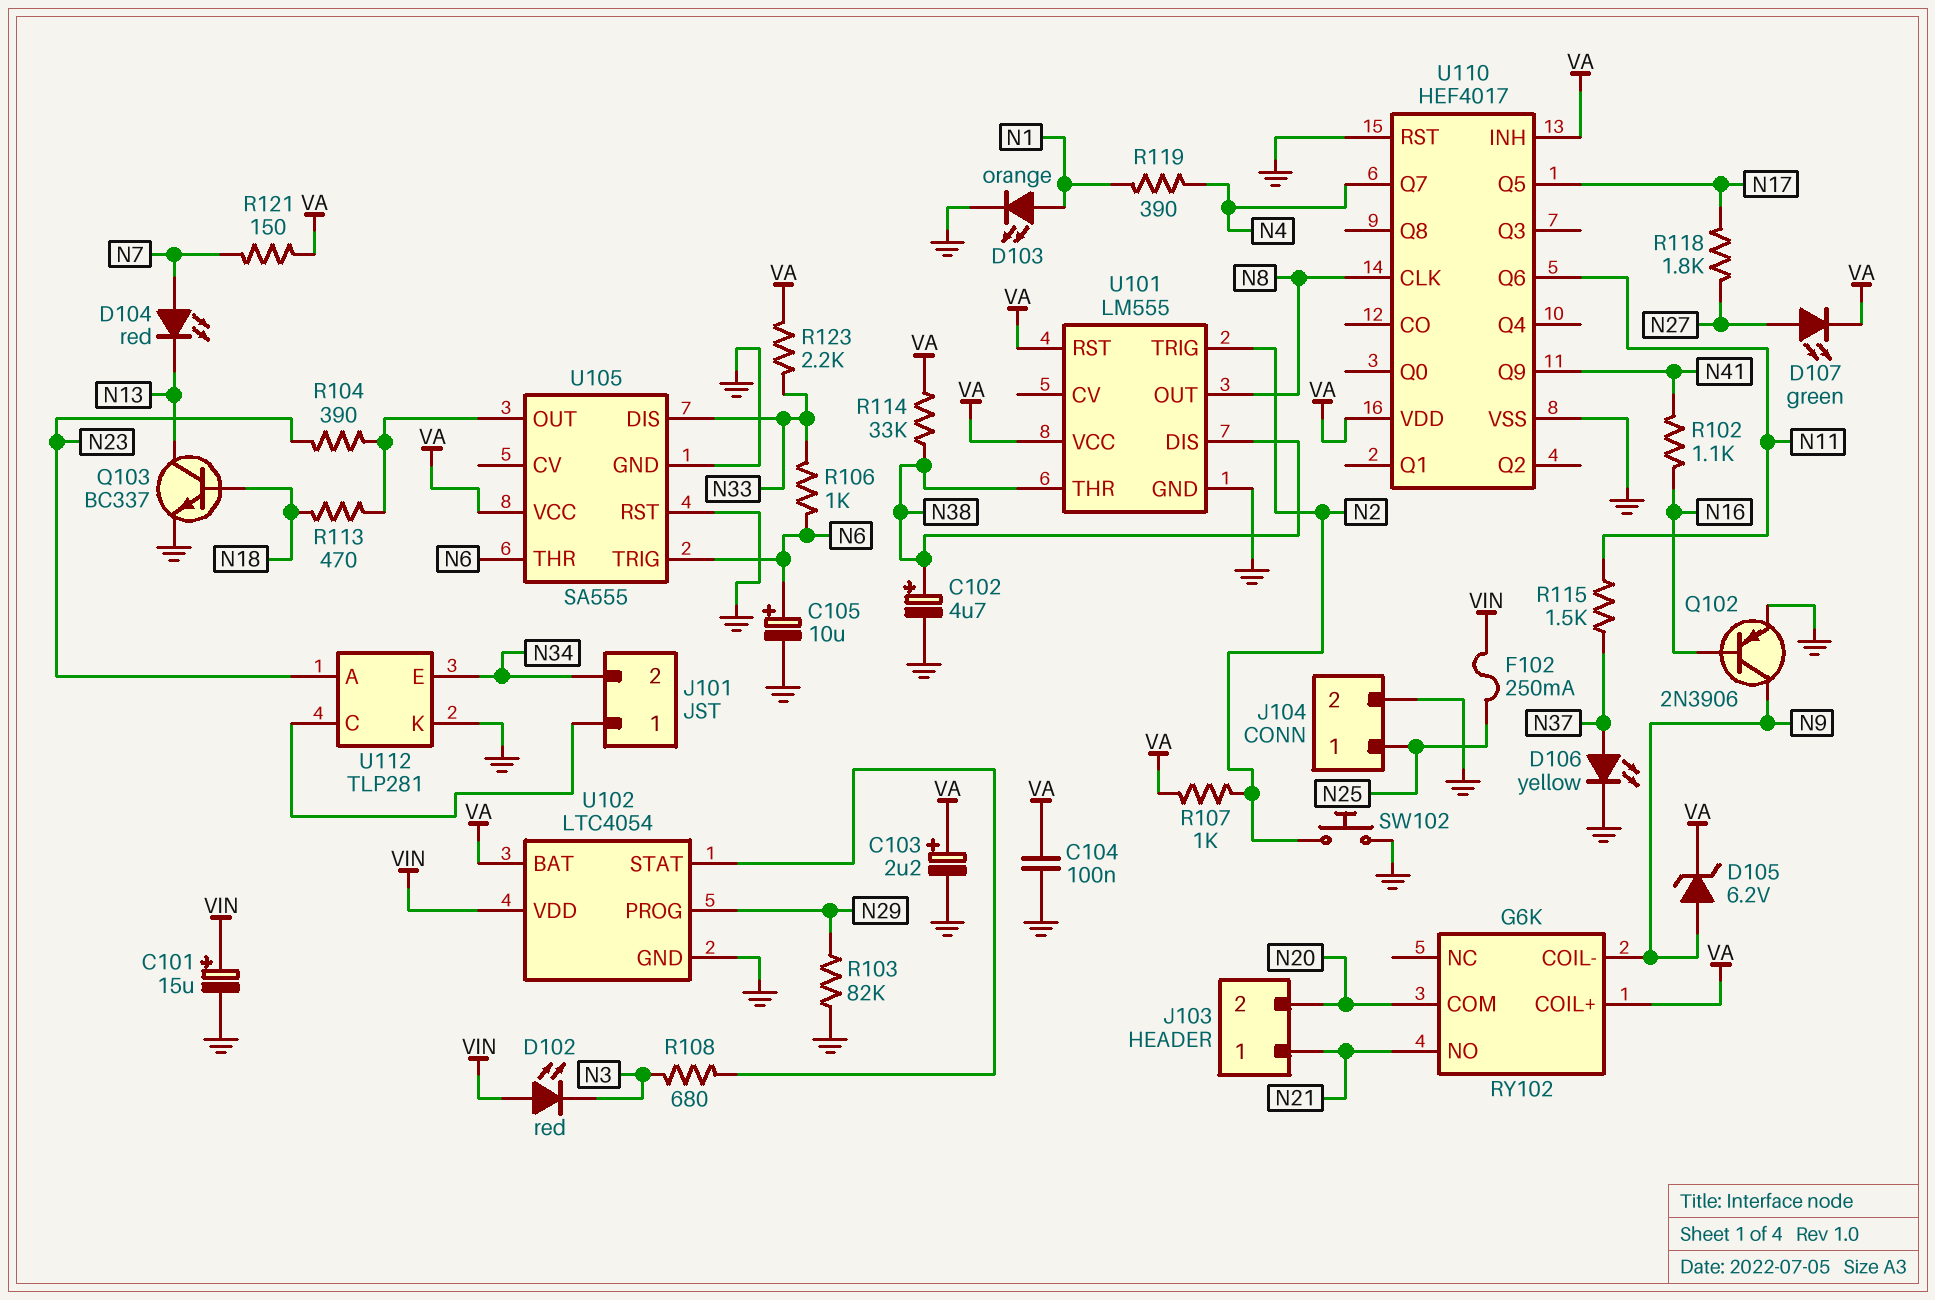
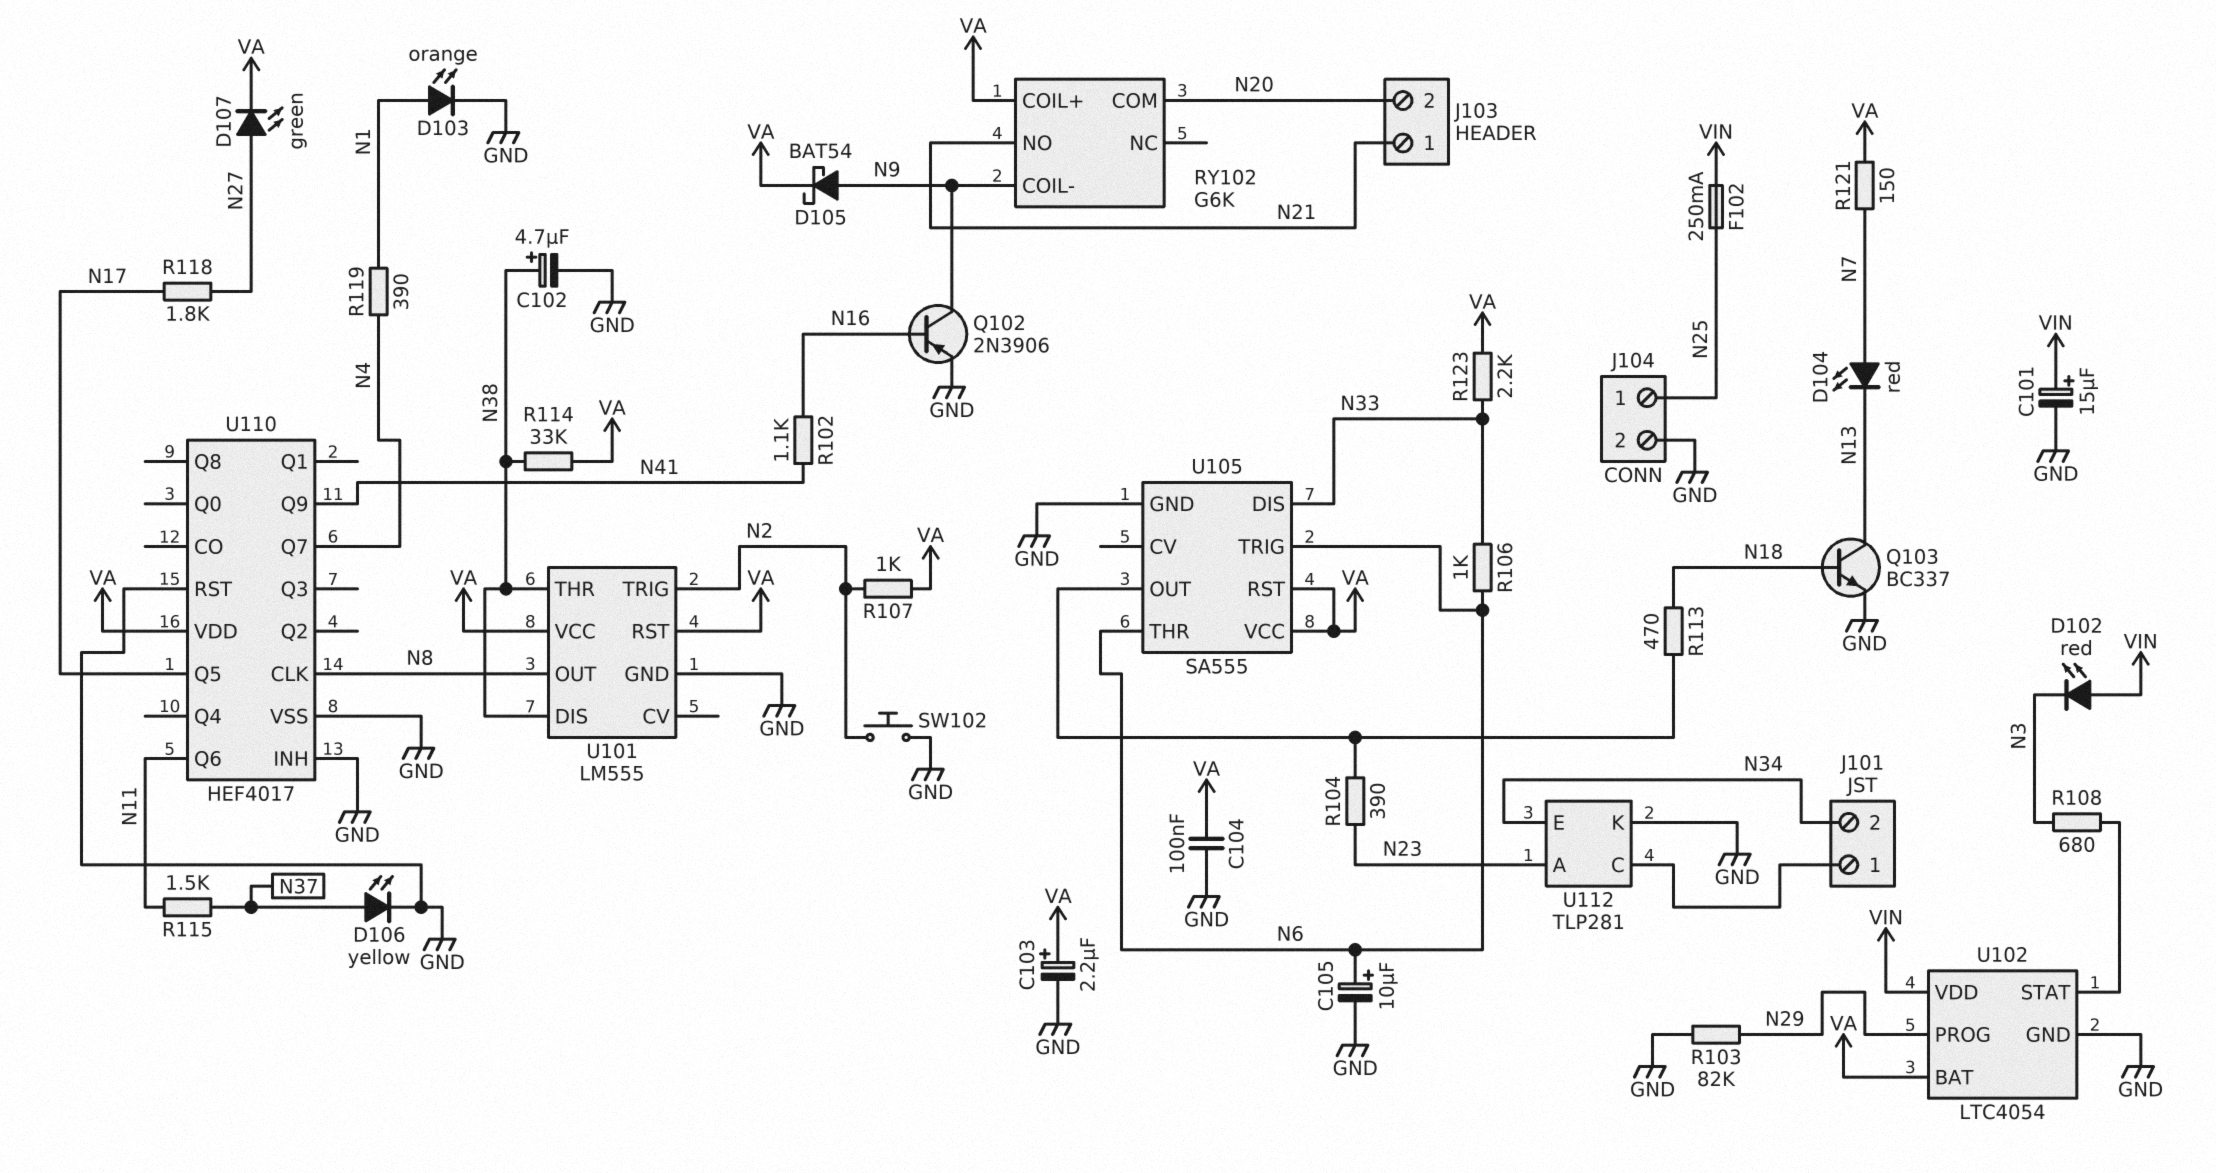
D105: zener 6.2V (A N9, K VA) -> schottky BAT54 (A N9, K VA)
U105 pin RST: GND -> VA
U110 pin INH: VA -> GND

